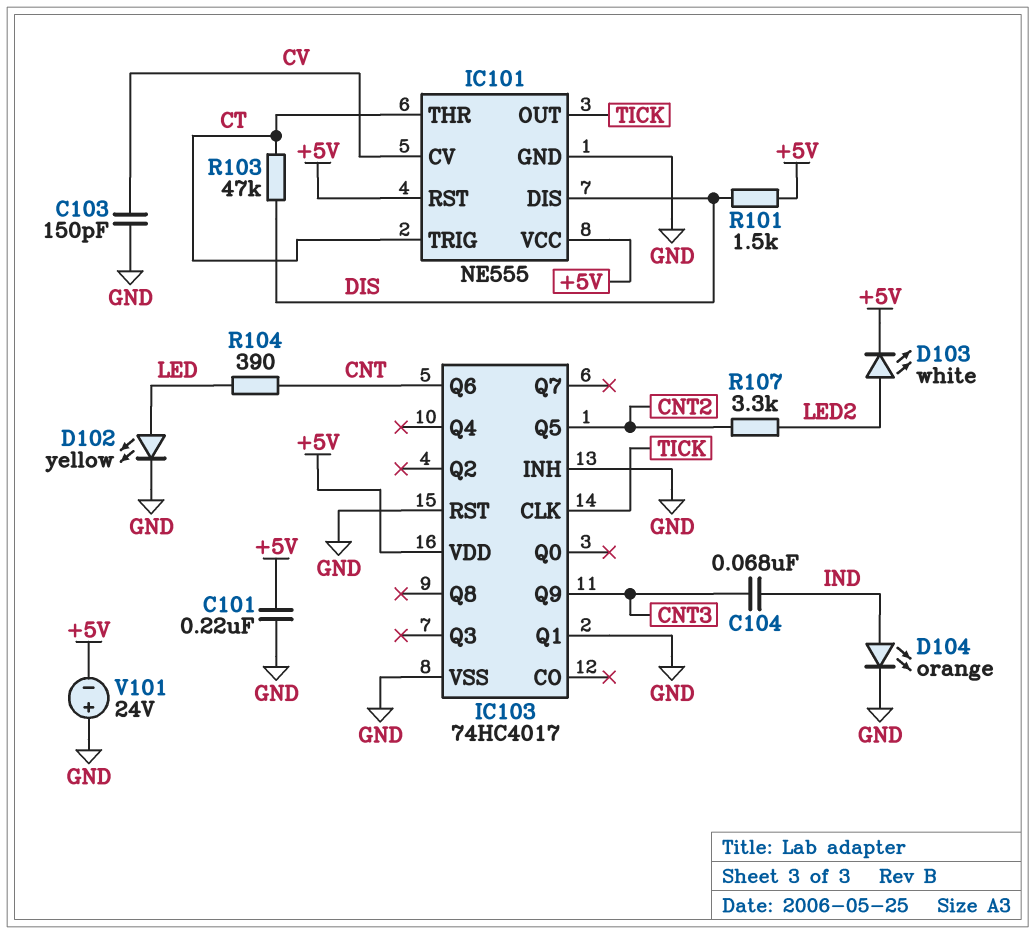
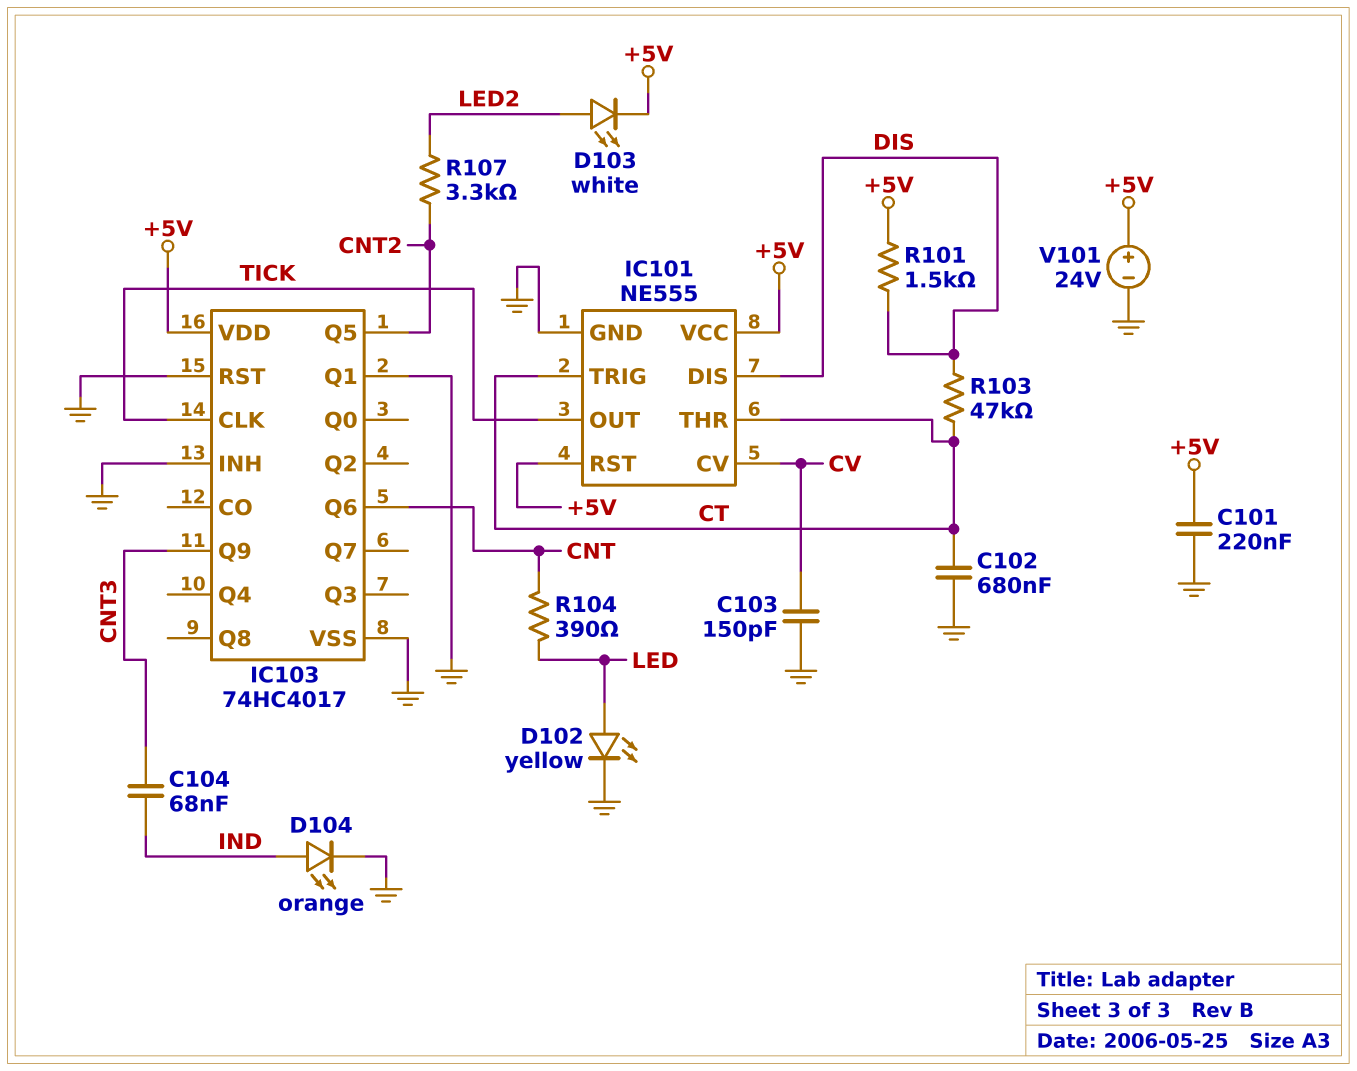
C102: none -> 680nF (CT, GND)
V101: 24V (plus GND, minus +5V) -> 24V (plus +5V, minus GND)

